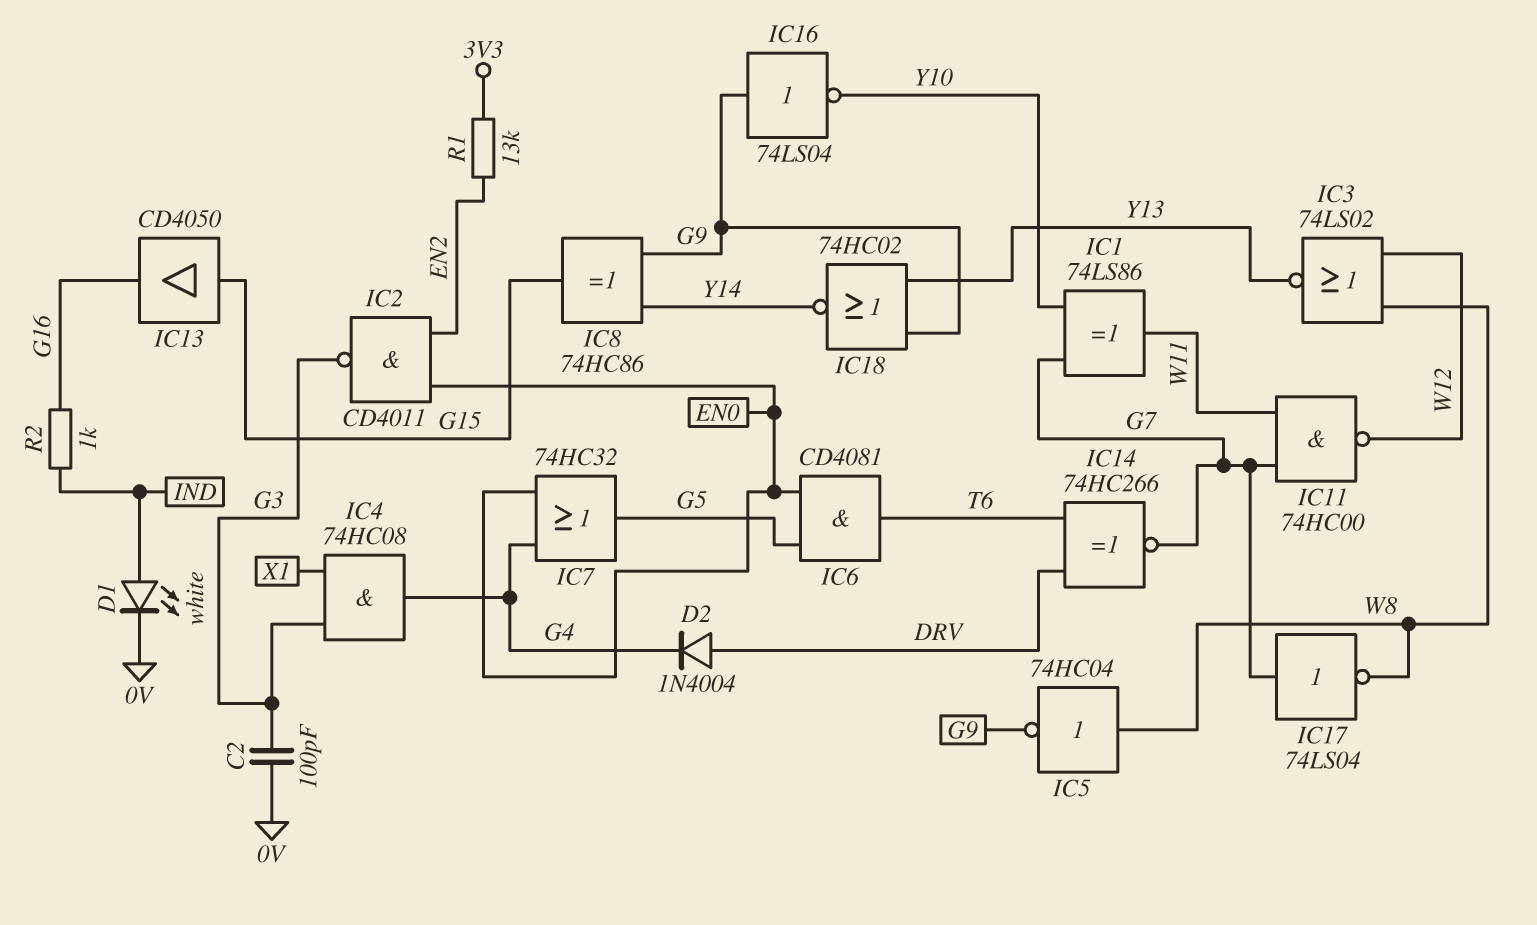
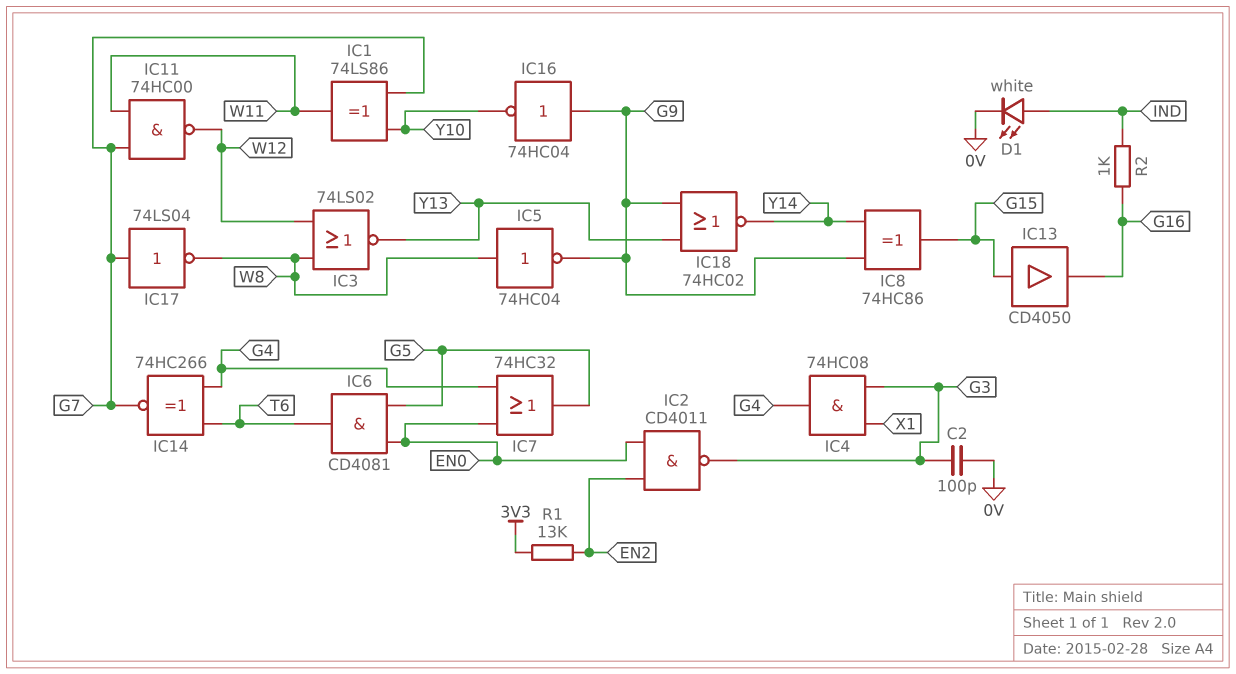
D2: diode 1N4004 (A DRV, K G4) -> none
IC14: XNOR 74HC266 (in DRV, in T6, out G7) -> XNOR 74HC266 (in G4, in T6, out G7)
IC16: NOT 74LS04 (in G9, out Y10) -> NOT 74HC04 (in G9, out Y10)

